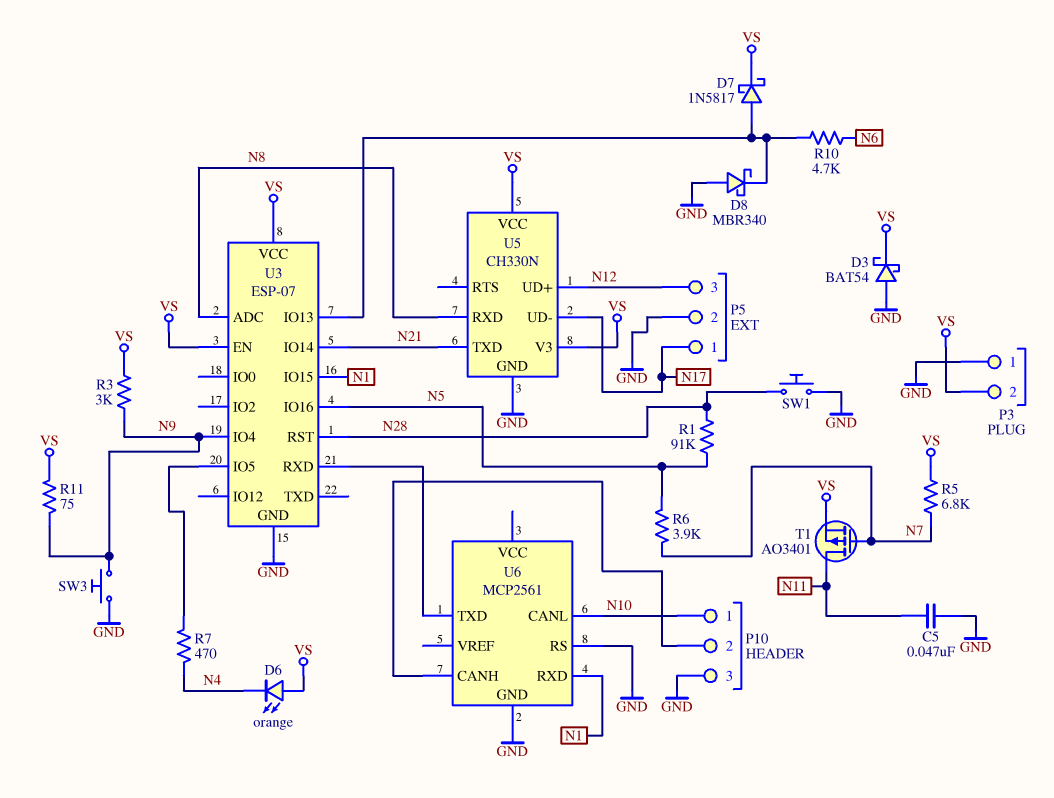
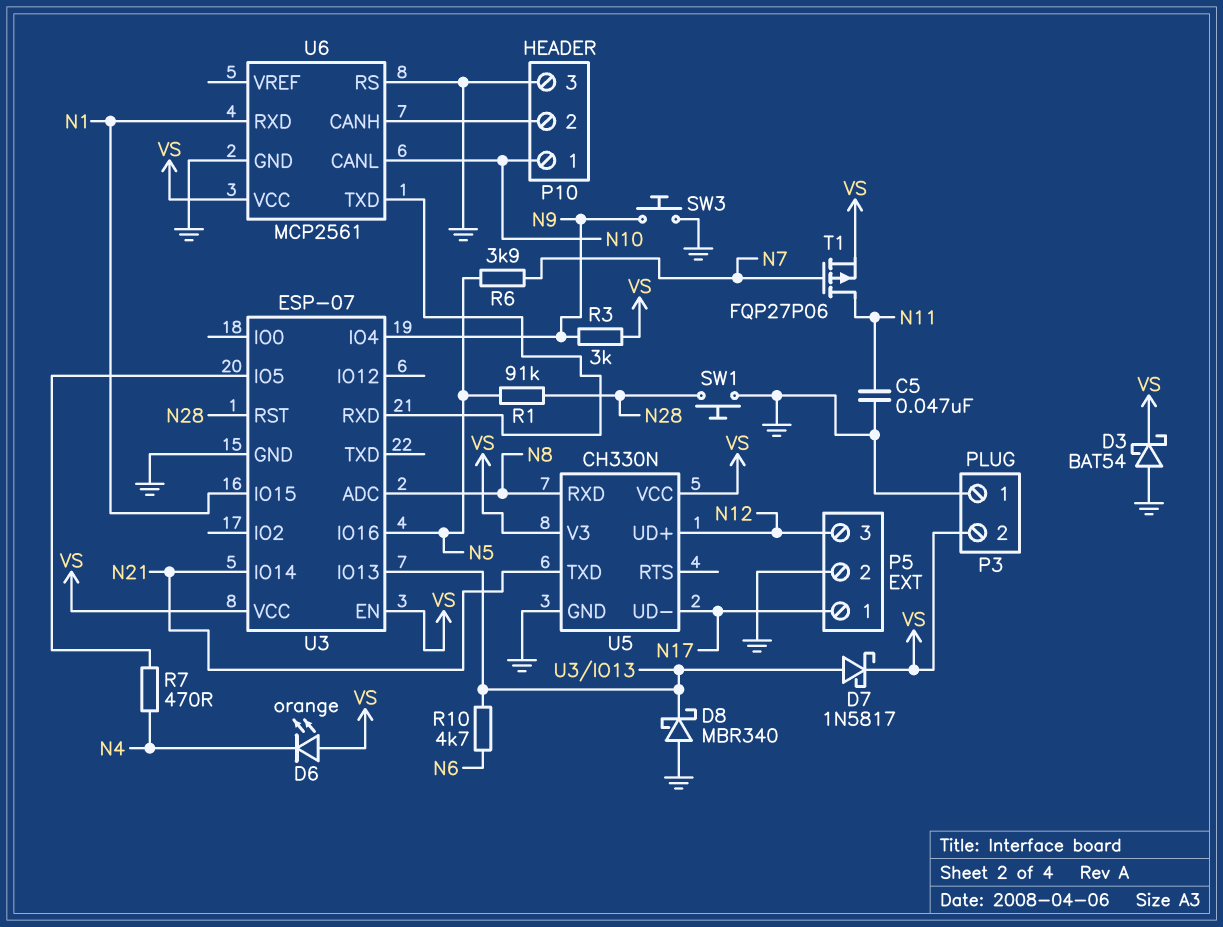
R5: 6.8k (N7, VS) -> none
R11: 75 (N9, VS) -> none
T1: PMOS AO3401 (G N7, D N11, S VS) -> PMOS FQP27P06 (G N7, D N11, S VS)
U6 pin VCC: none -> VS

